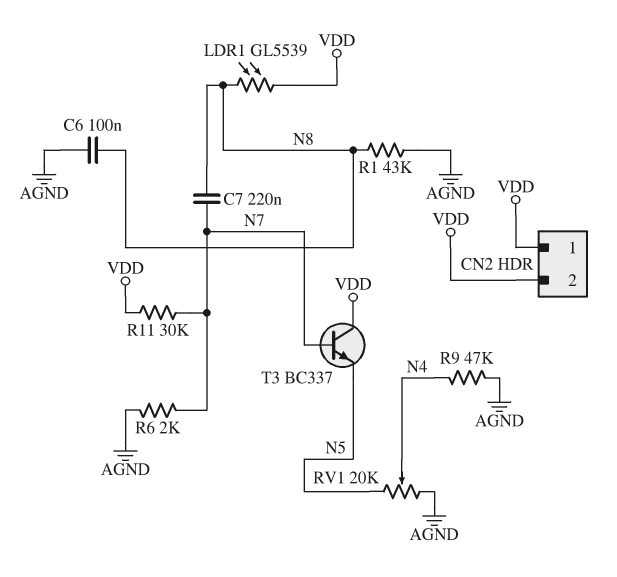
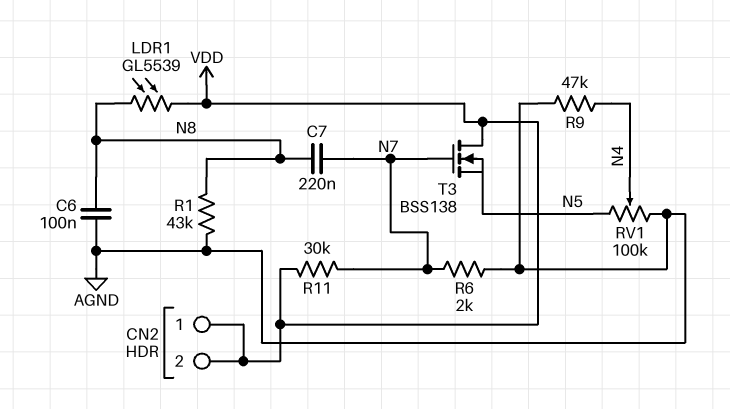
RV1: 20k (AGND, N5, wiper N4) -> 100k (AGND, N5, wiper N4)
T3: NPN BC337 (B N7, C VDD, E N5) -> NMOS BSS138 (G N7, D VDD, S N5)

